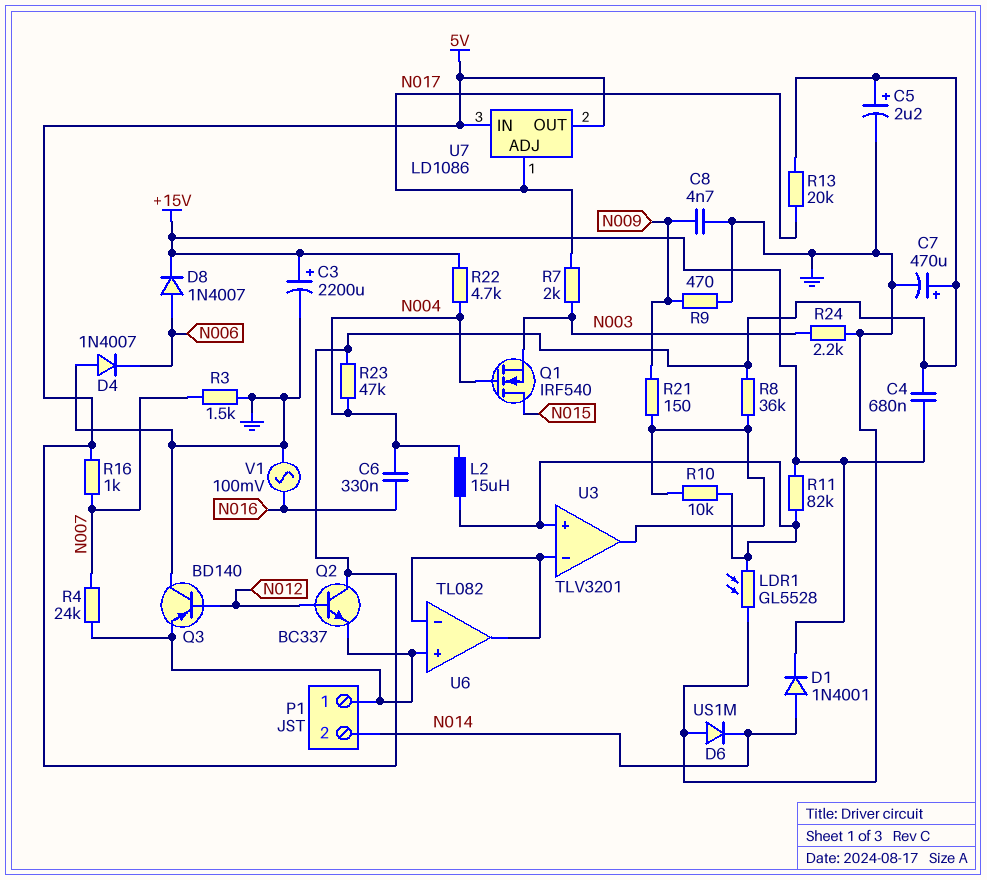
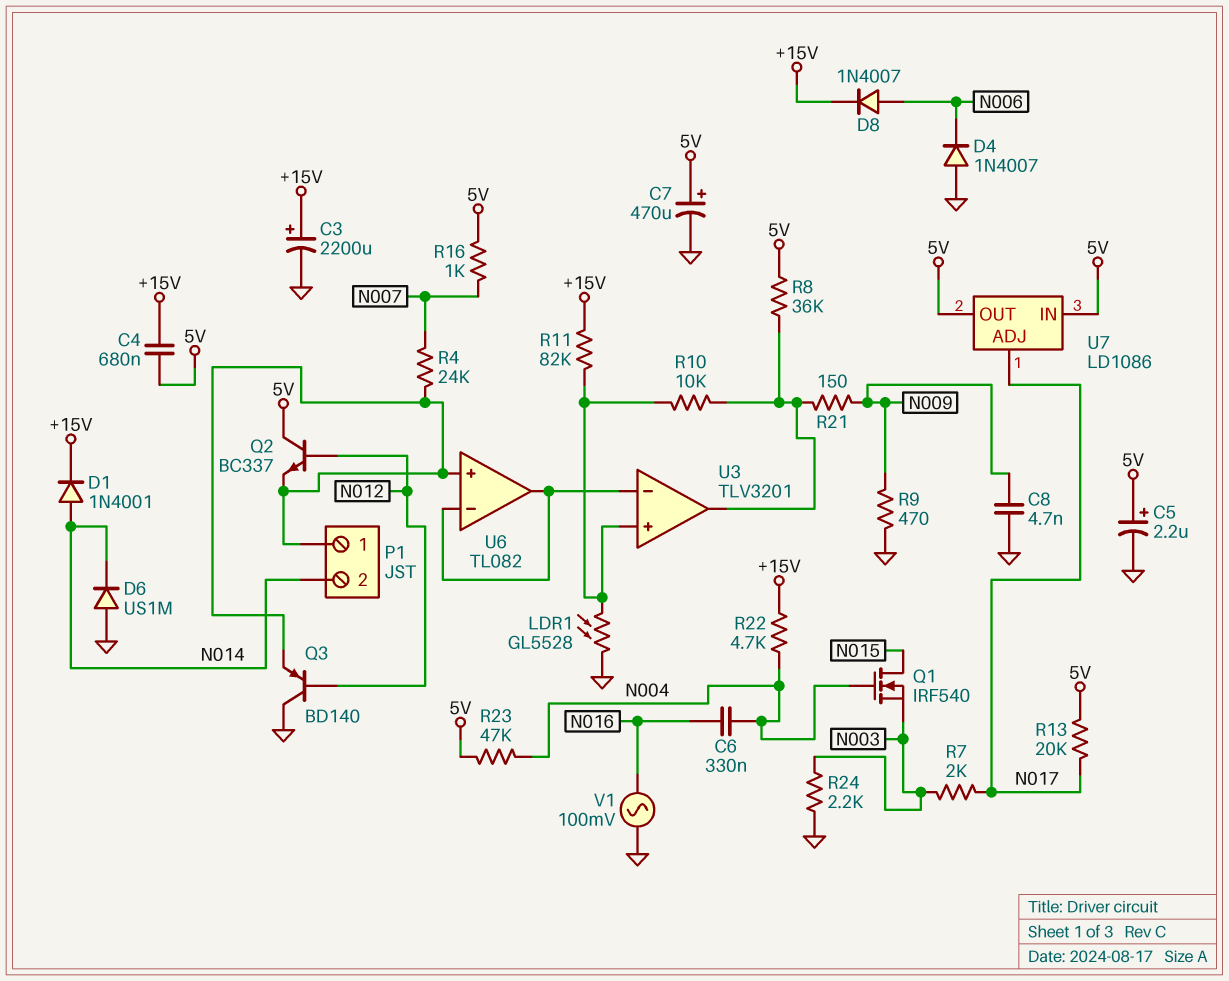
L2: 15uH (N004, U3/in+) -> none
R3: 1.5k (GND, N007) -> none

